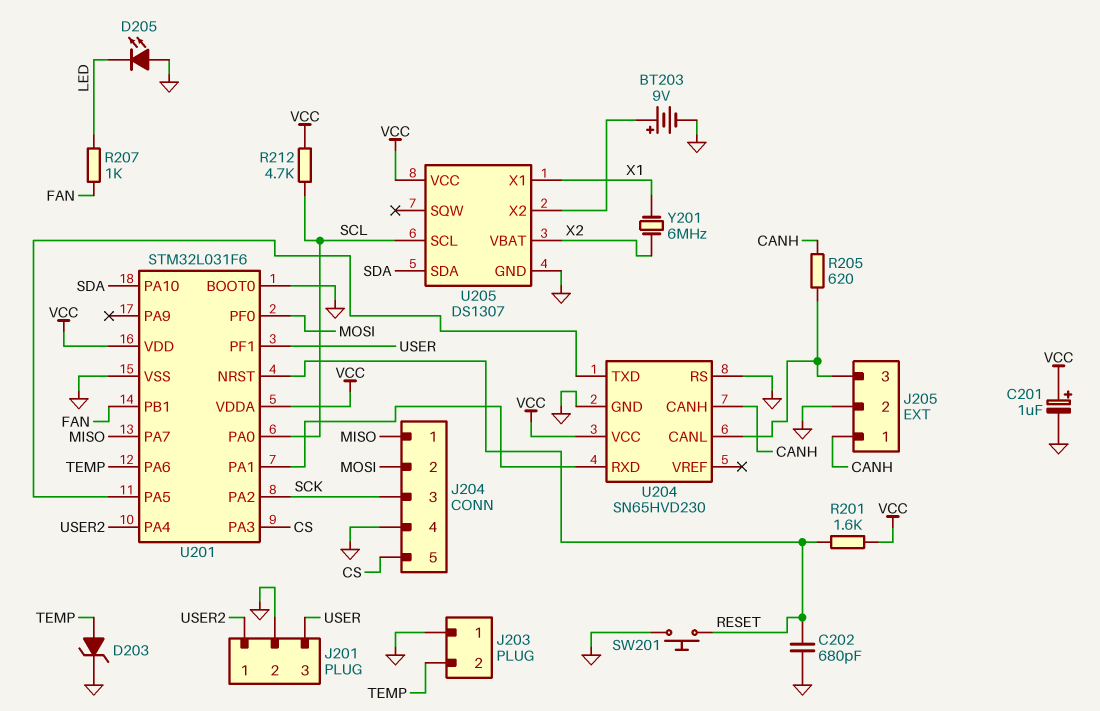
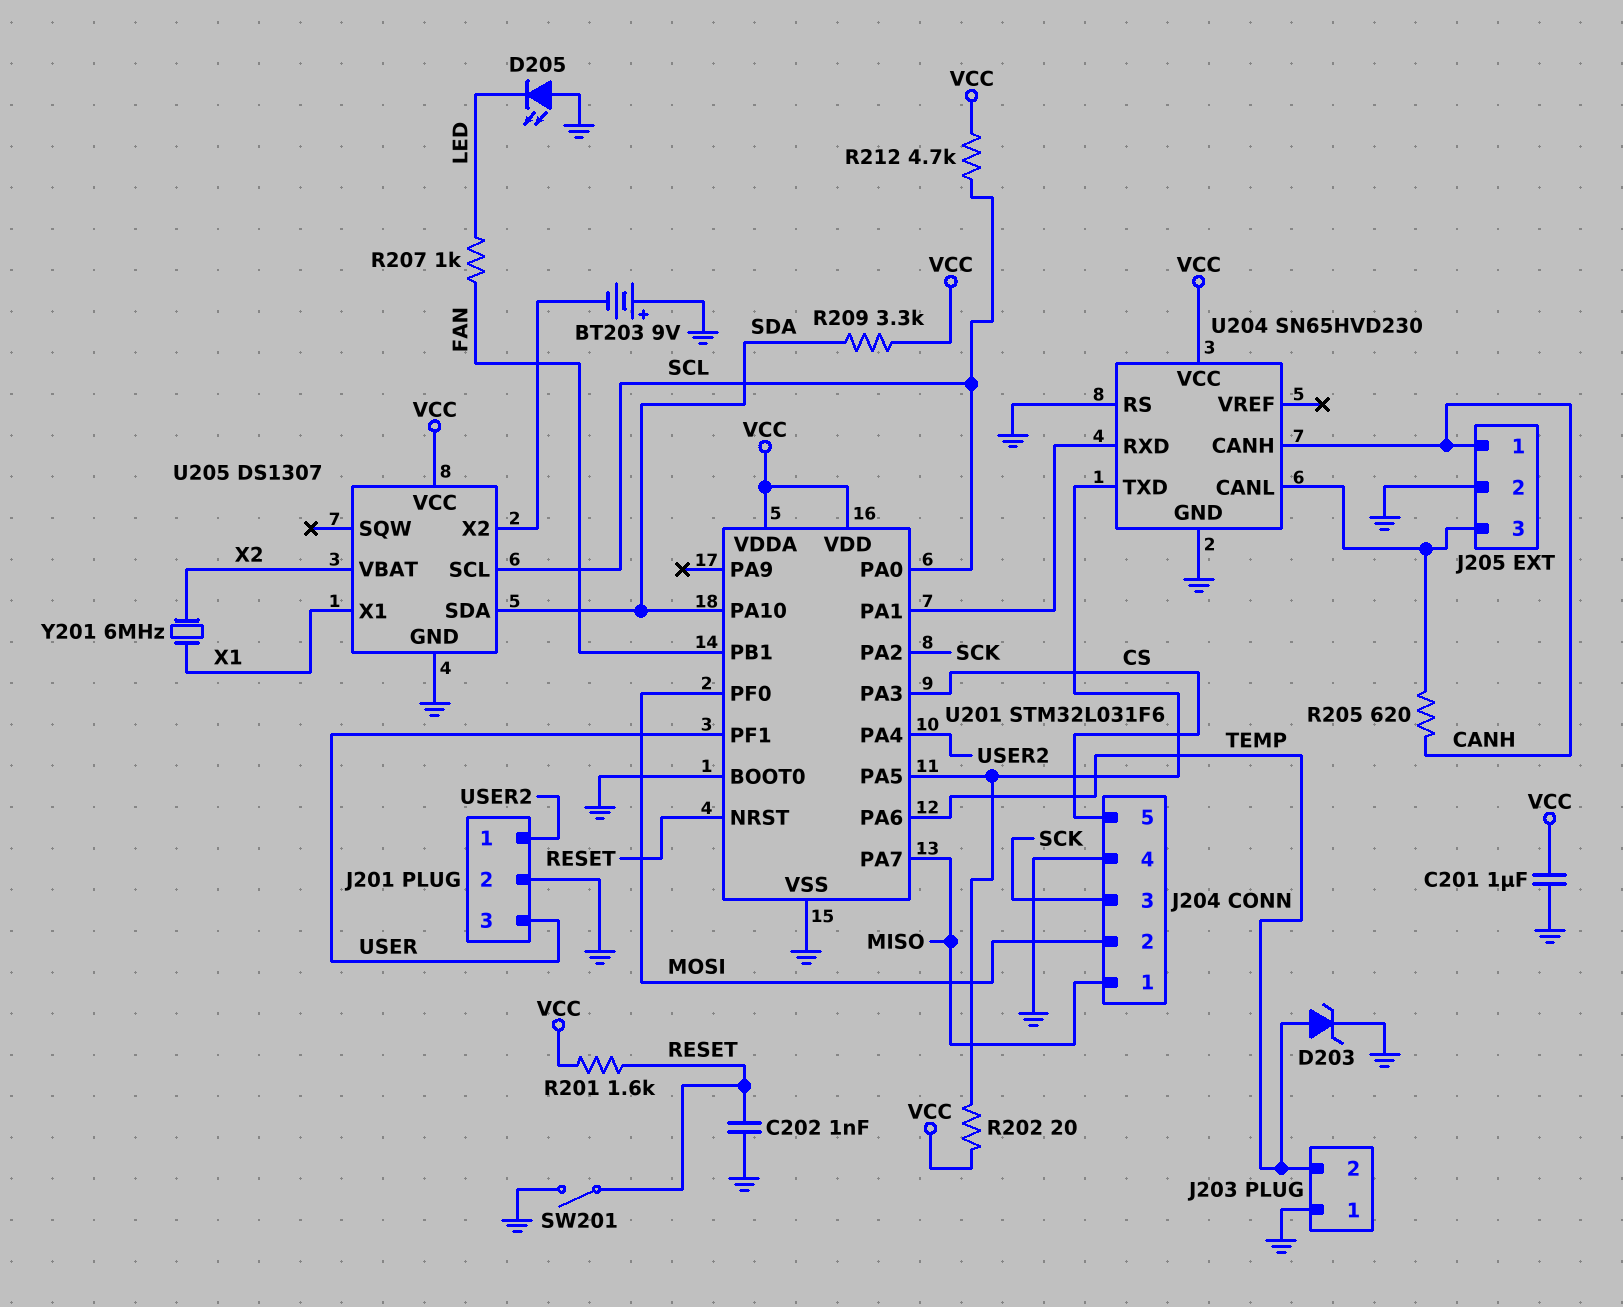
BT203: 9V (plus U205/X2, minus GND) -> 9V (plus GND, minus U205/X2)
C201: 1uF (plus VCC, minus GND) -> 1uF (GND, VCC)
C202: 680pF (GND, RESET) -> 1nF (GND, RESET)
R202: none -> 20 (U201/PA5, VCC)
R209: none -> 3.3k (SDA, VCC)
SW201: button (GND, RESET) -> switch (GND, RESET)

